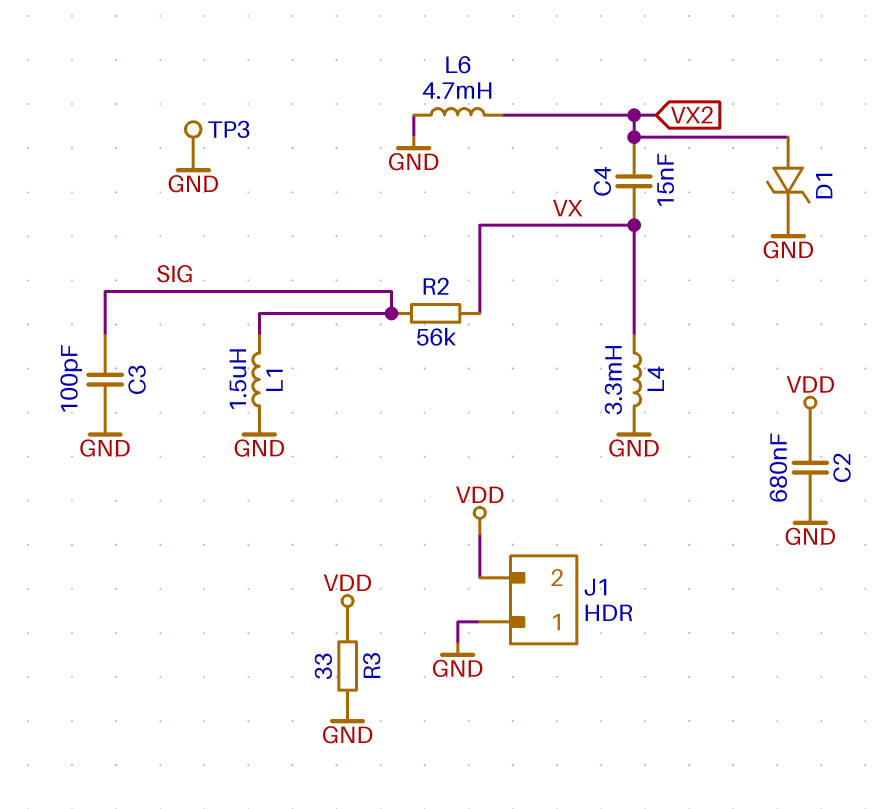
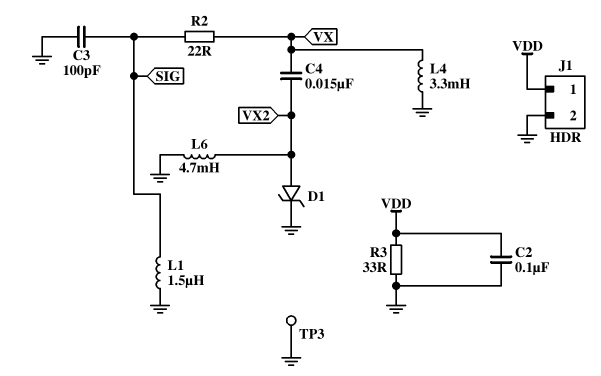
C2: 680nF (GND, VDD) -> 100nF (GND, VDD)
J1 pin 1: GND -> VDD
J1 pin 2: VDD -> GND
R2: 56k (SIG, VX) -> 22 (SIG, VX)

